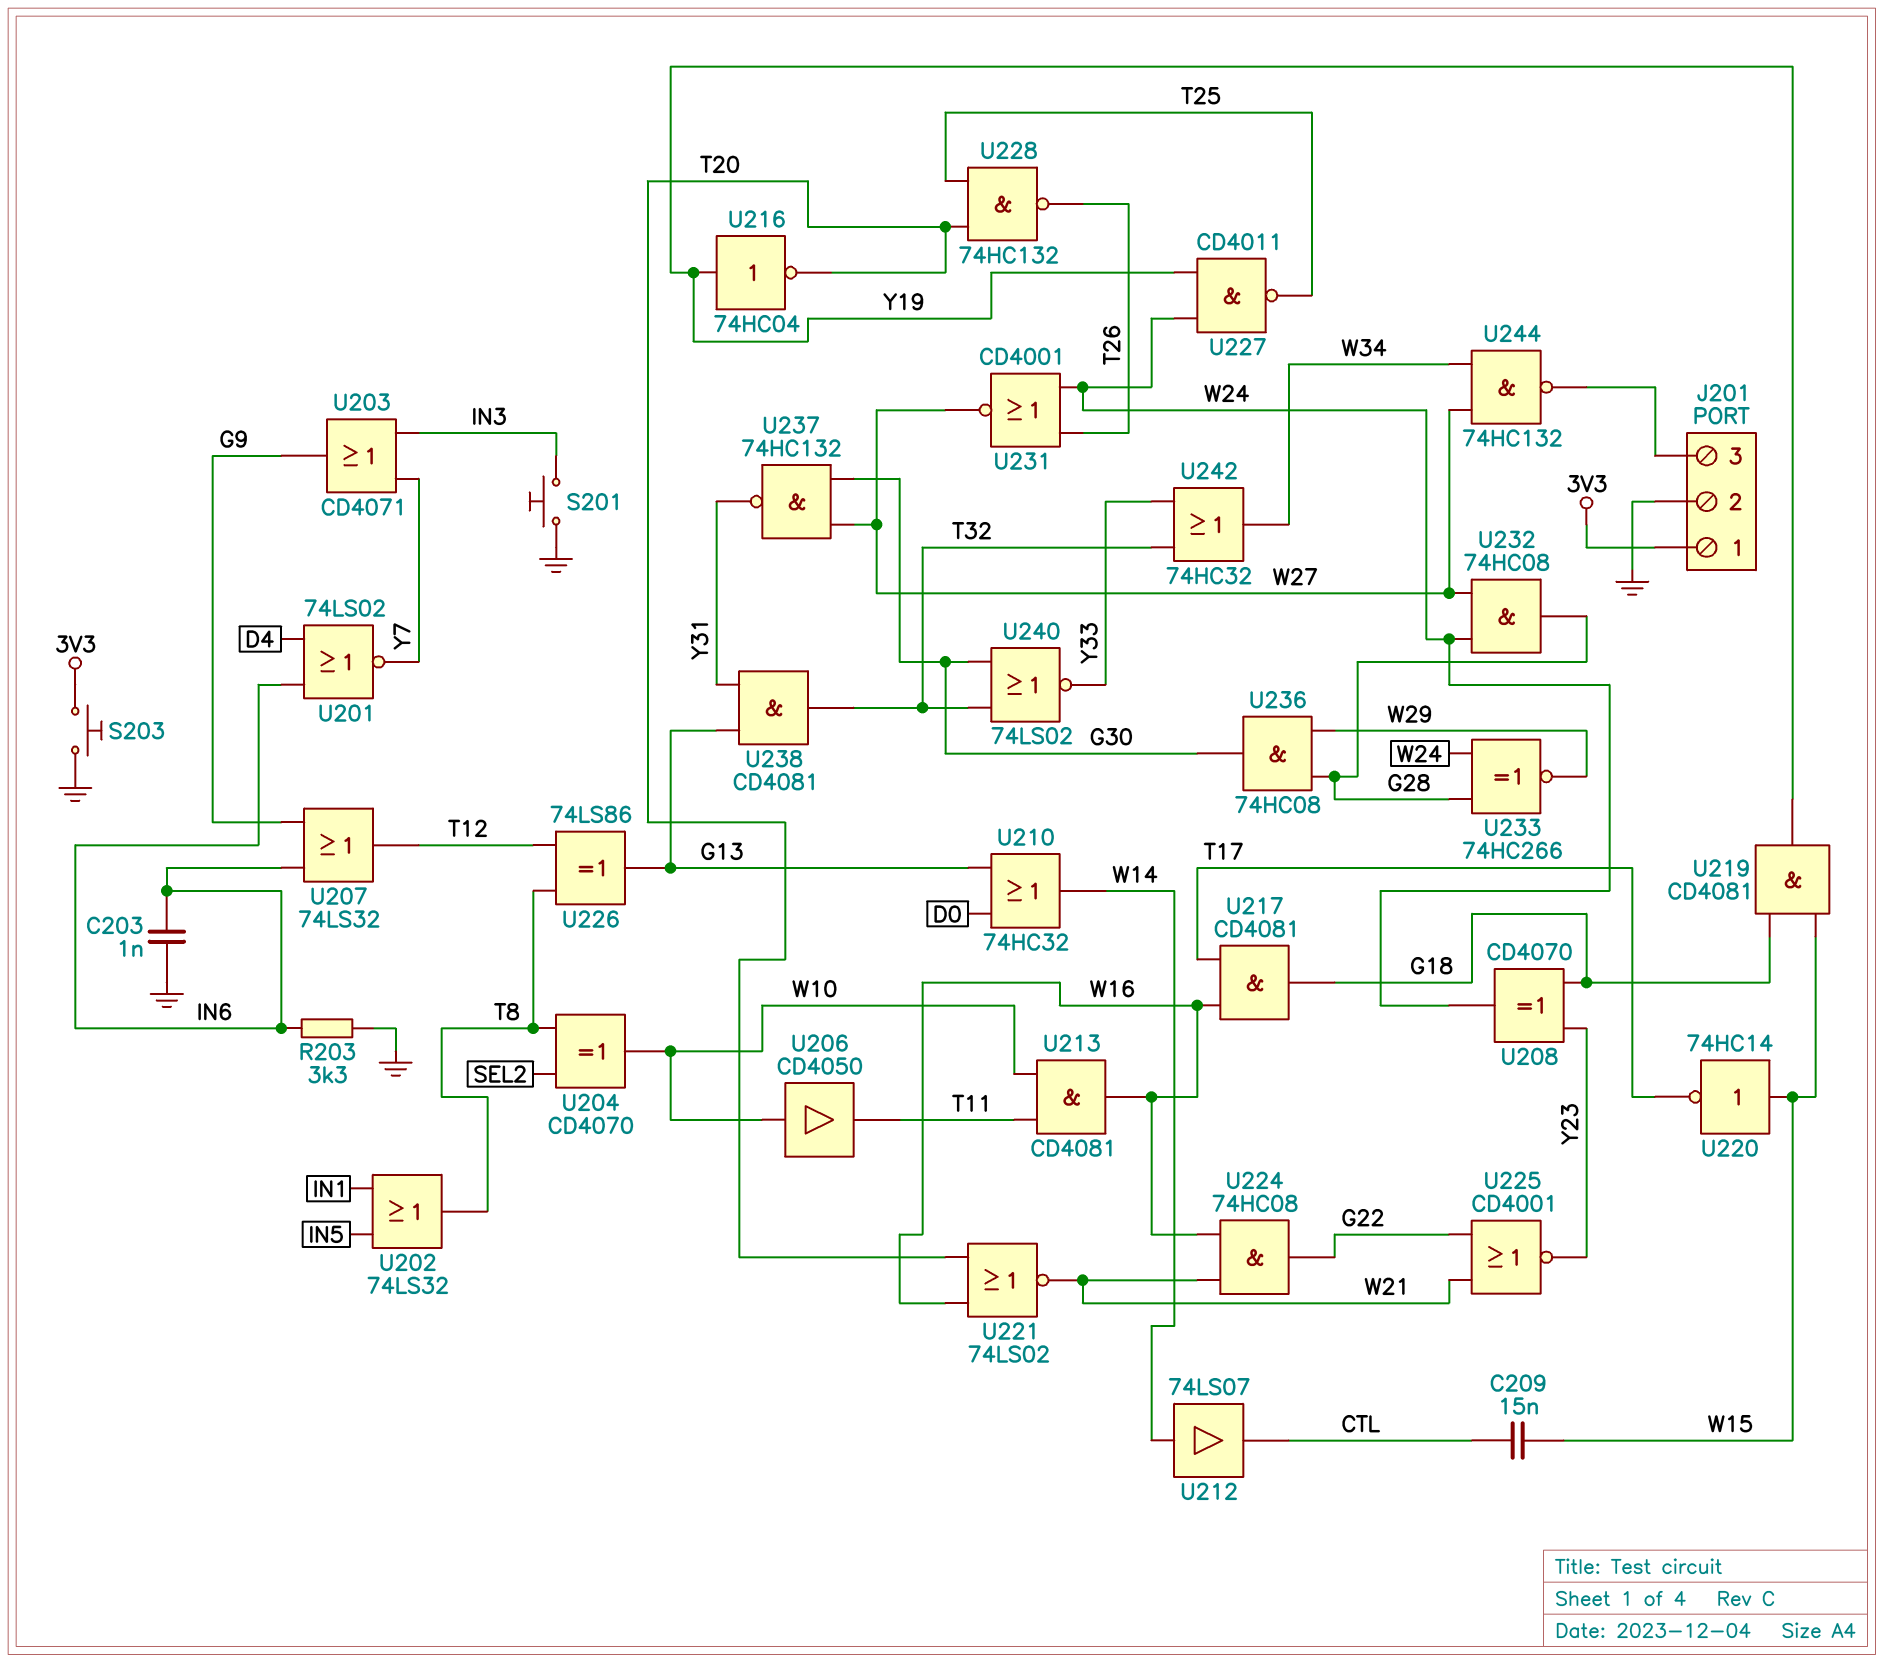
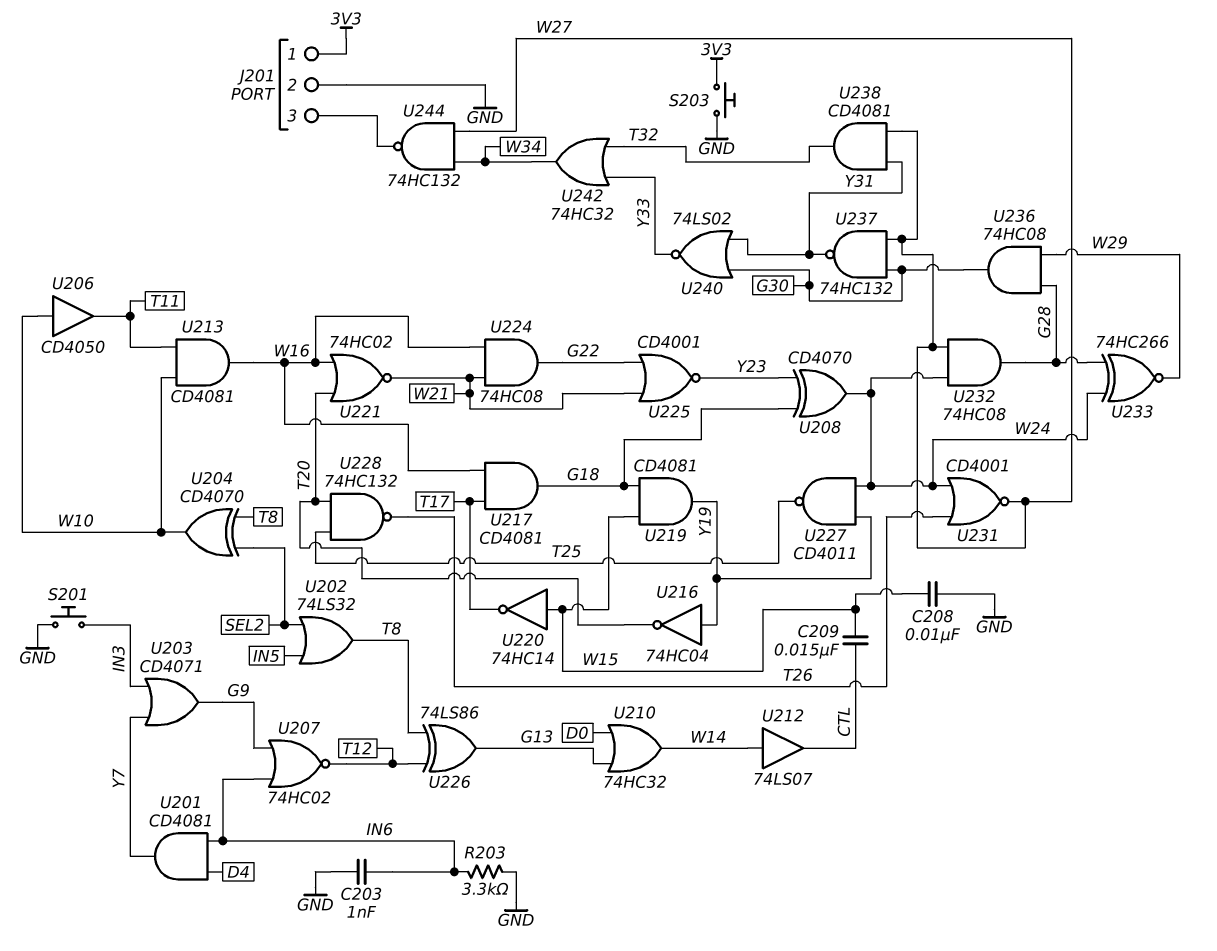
C208: none -> 10nF (GND, W15)
U201: NOR 74LS02 (in D4, in IN6, out Y7) -> AND CD4081 (in D4, in IN6, out Y7)
U202: OR 74LS32 (in IN1, in IN5, out T8) -> OR 74LS32 (in IN5, in SEL2, out T8)
U207: OR 74LS32 (in G9, in IN6, out T12) -> NOR 74HC02 (in G9, in IN6, out T12)
U221: NOR 74LS02 (in T20, in W16, out W21) -> NOR 74HC02 (in T20, in W16, out W21)
U238: AND CD4081 (in G13, in Y31, out T32) -> AND CD4081 (in W27, in Y31, out T32)
U240: NOR 74LS02 (in G30, in T32, out Y33) -> NOR 74LS02 (in G30, in Y31, out Y33)

